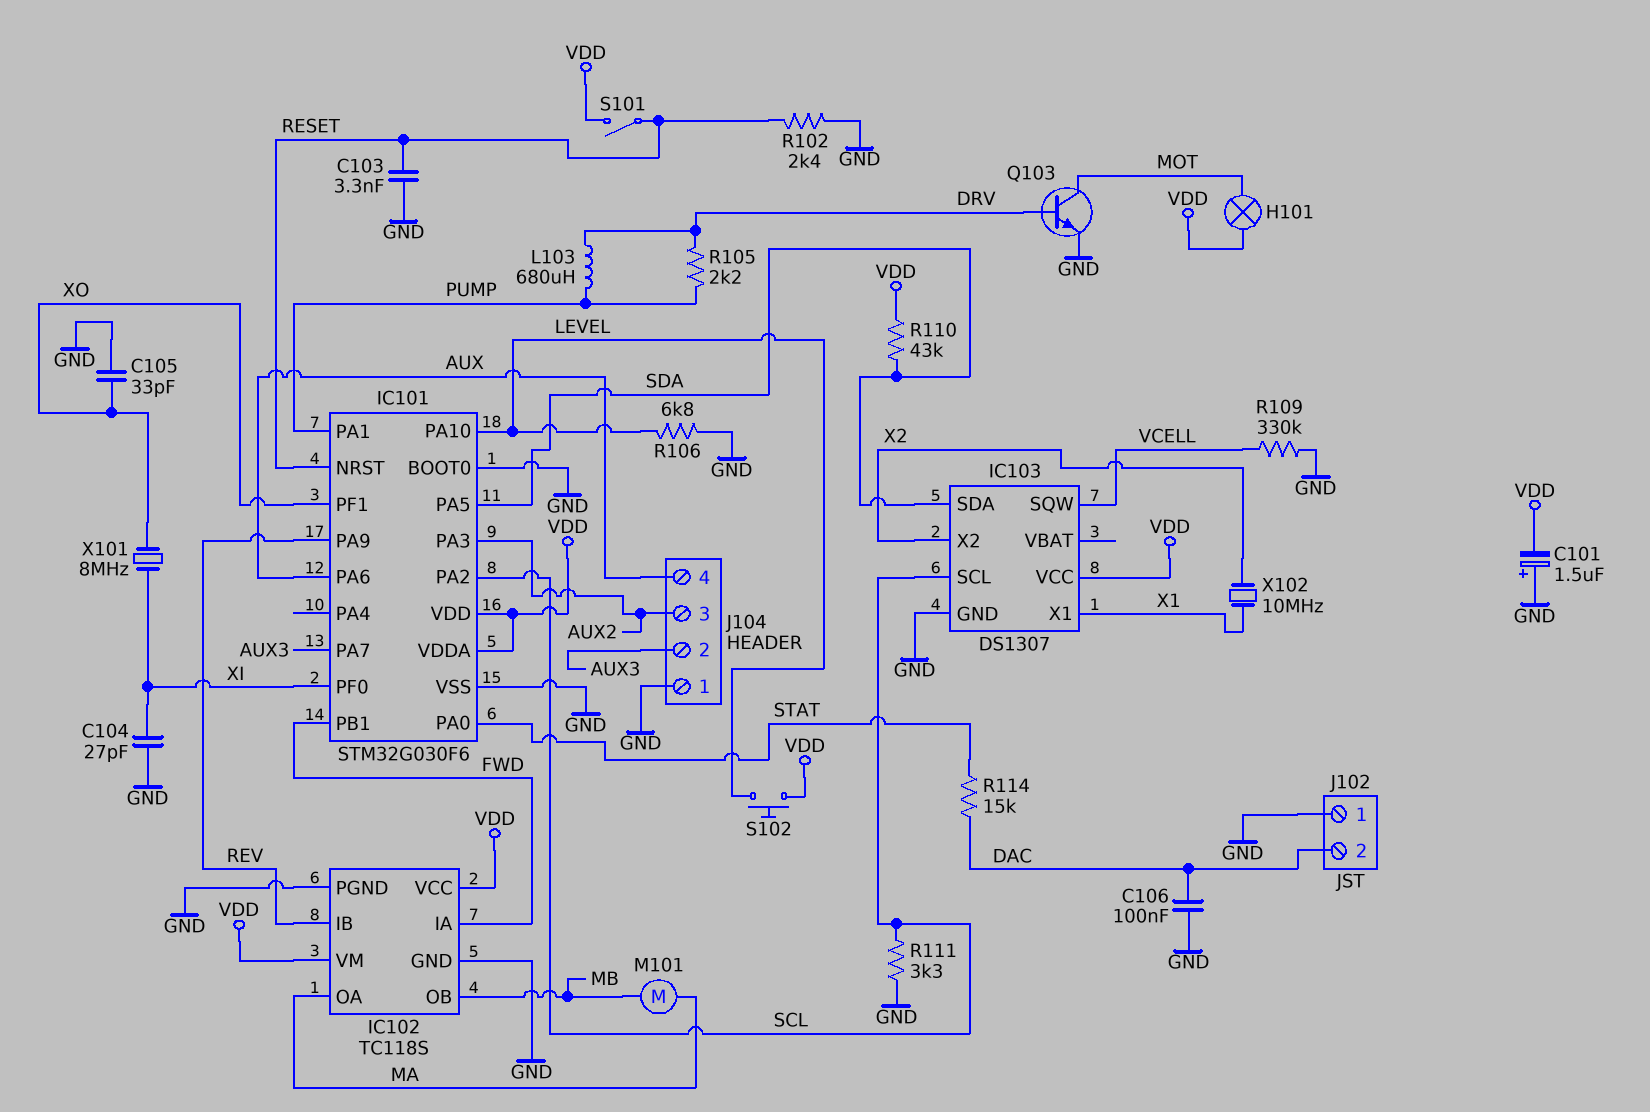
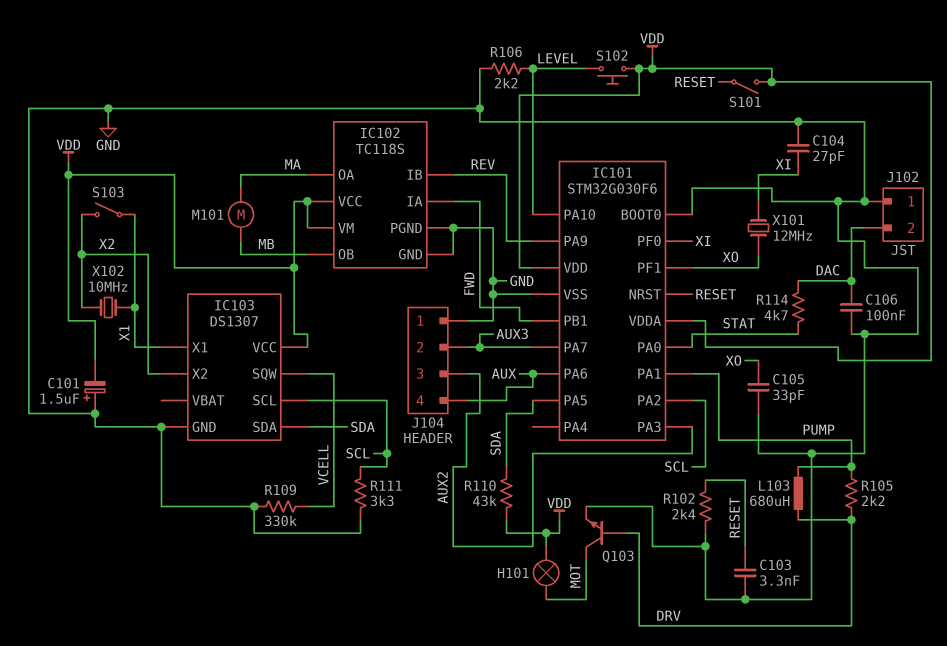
R106: 6.8k (GND, LEVEL) -> 2.2k (GND, LEVEL)
R114: 15k (DAC, STAT) -> 4.7k (DAC, STAT)
S103: none -> switch (X1, X2)
X101: 8MHz (XI, XO) -> 12MHz (XI, XO)

